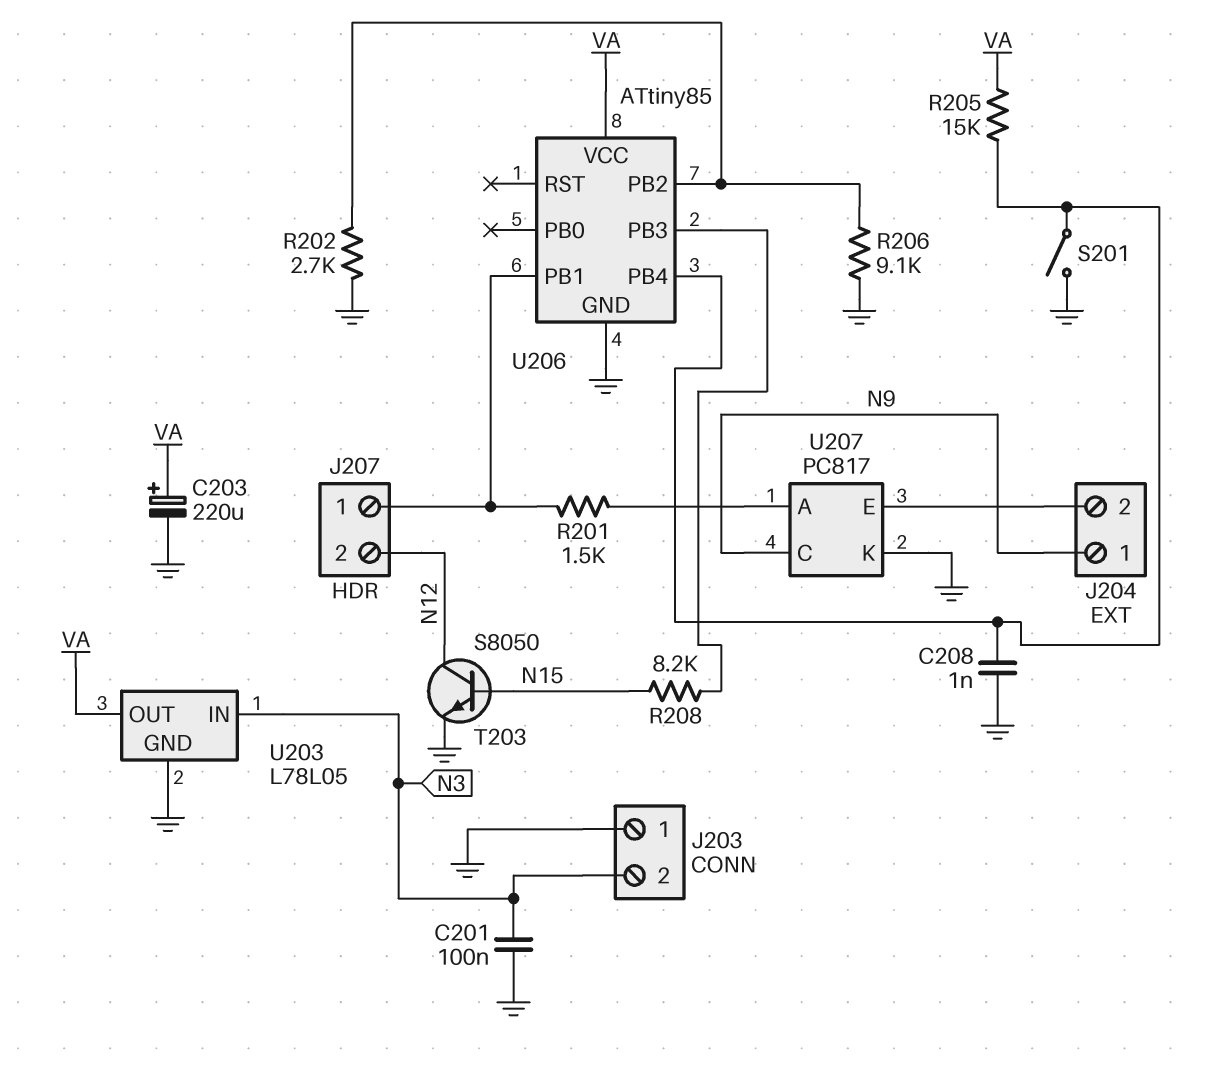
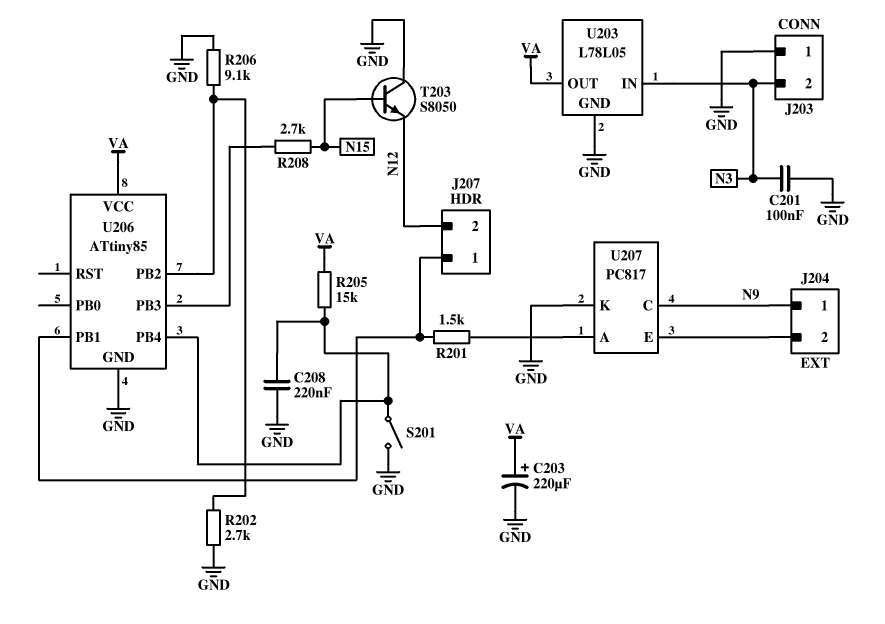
C208: 1nF (GND, U206/PB4) -> 220nF (GND, U206/PB4)
R208: 8.2k (N15, U206/PB3) -> 2.7k (N15, U206/PB3)
T203: NPN S8050 (B N15, C N12, E GND) -> NPN S8050 (B N15, C GND, E N12)

